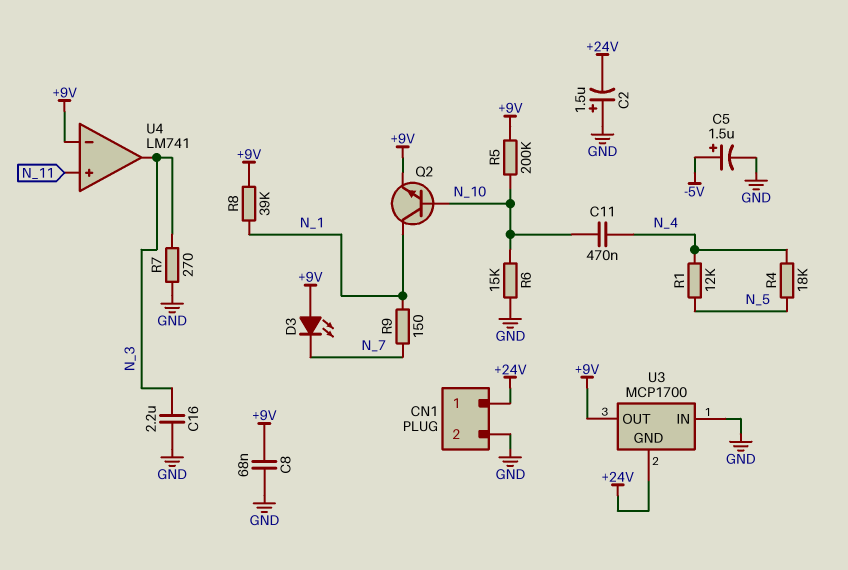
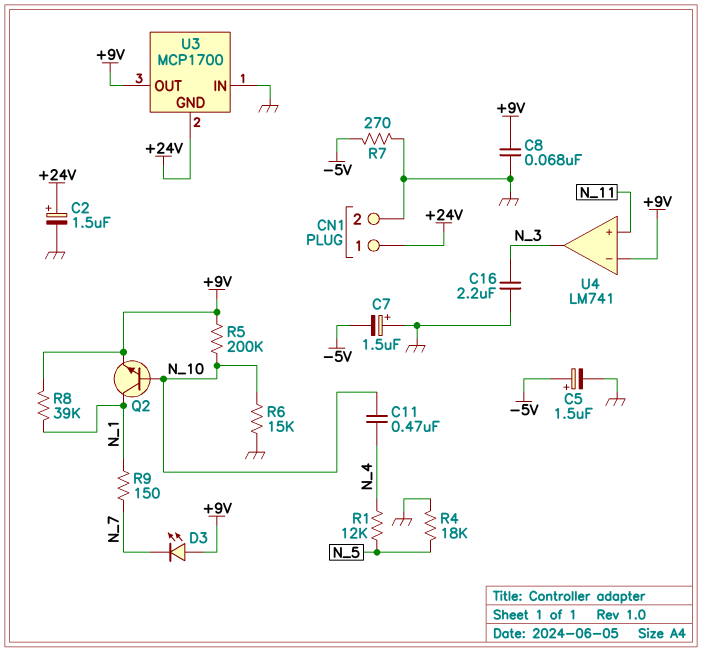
C2: 1.5uF (plus GND, minus +24V) -> 1.5uF (plus +24V, minus GND)
C7: none -> 1.5uF (plus GND, minus -5V)
R4: 18k (N_4, N_5) -> 18k (GND, N_5)
R7: 270 (GND, N_3) -> 270 (-5V, GND)

